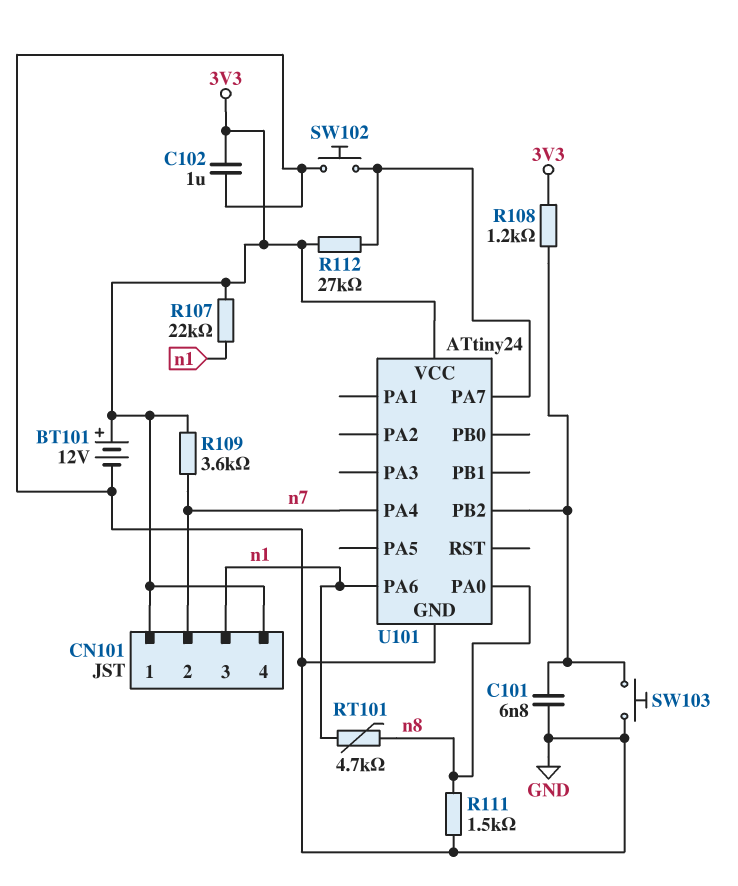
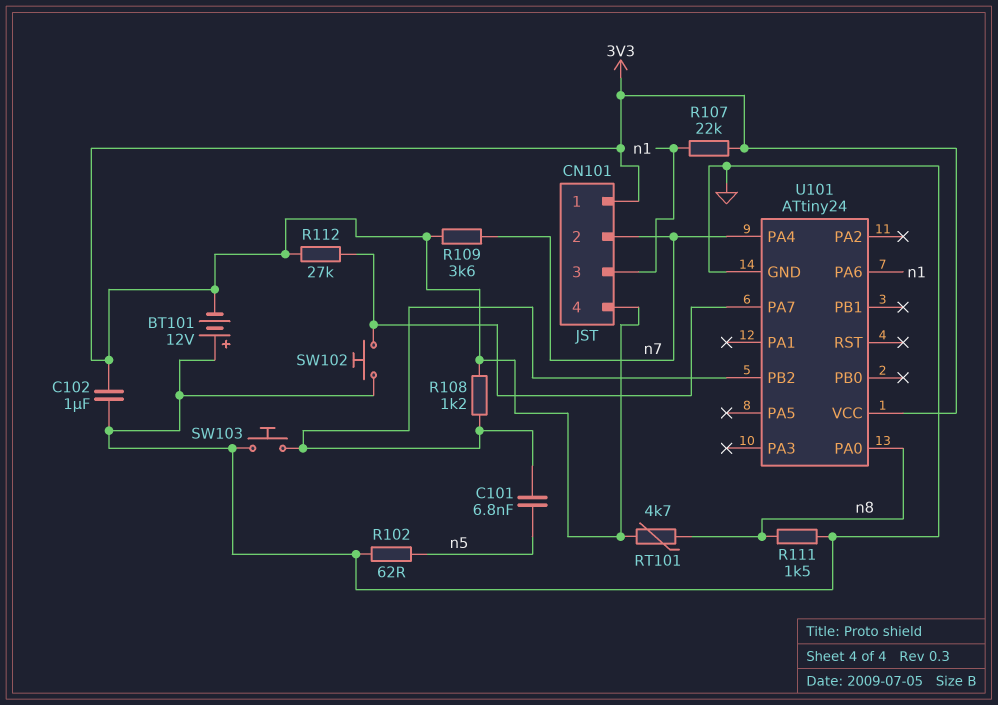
BT101: 12V (plus 3V3, minus GND) -> 12V (plus GND, minus 3V3)
C101: 6.8nF (GND, U101/PB2) -> 6.8nF (U101/PB2, n5)
R102: none -> 62 (GND, n5)
RT101: 4.7k (n1, n8) -> 4.7k (3V3, n8)

